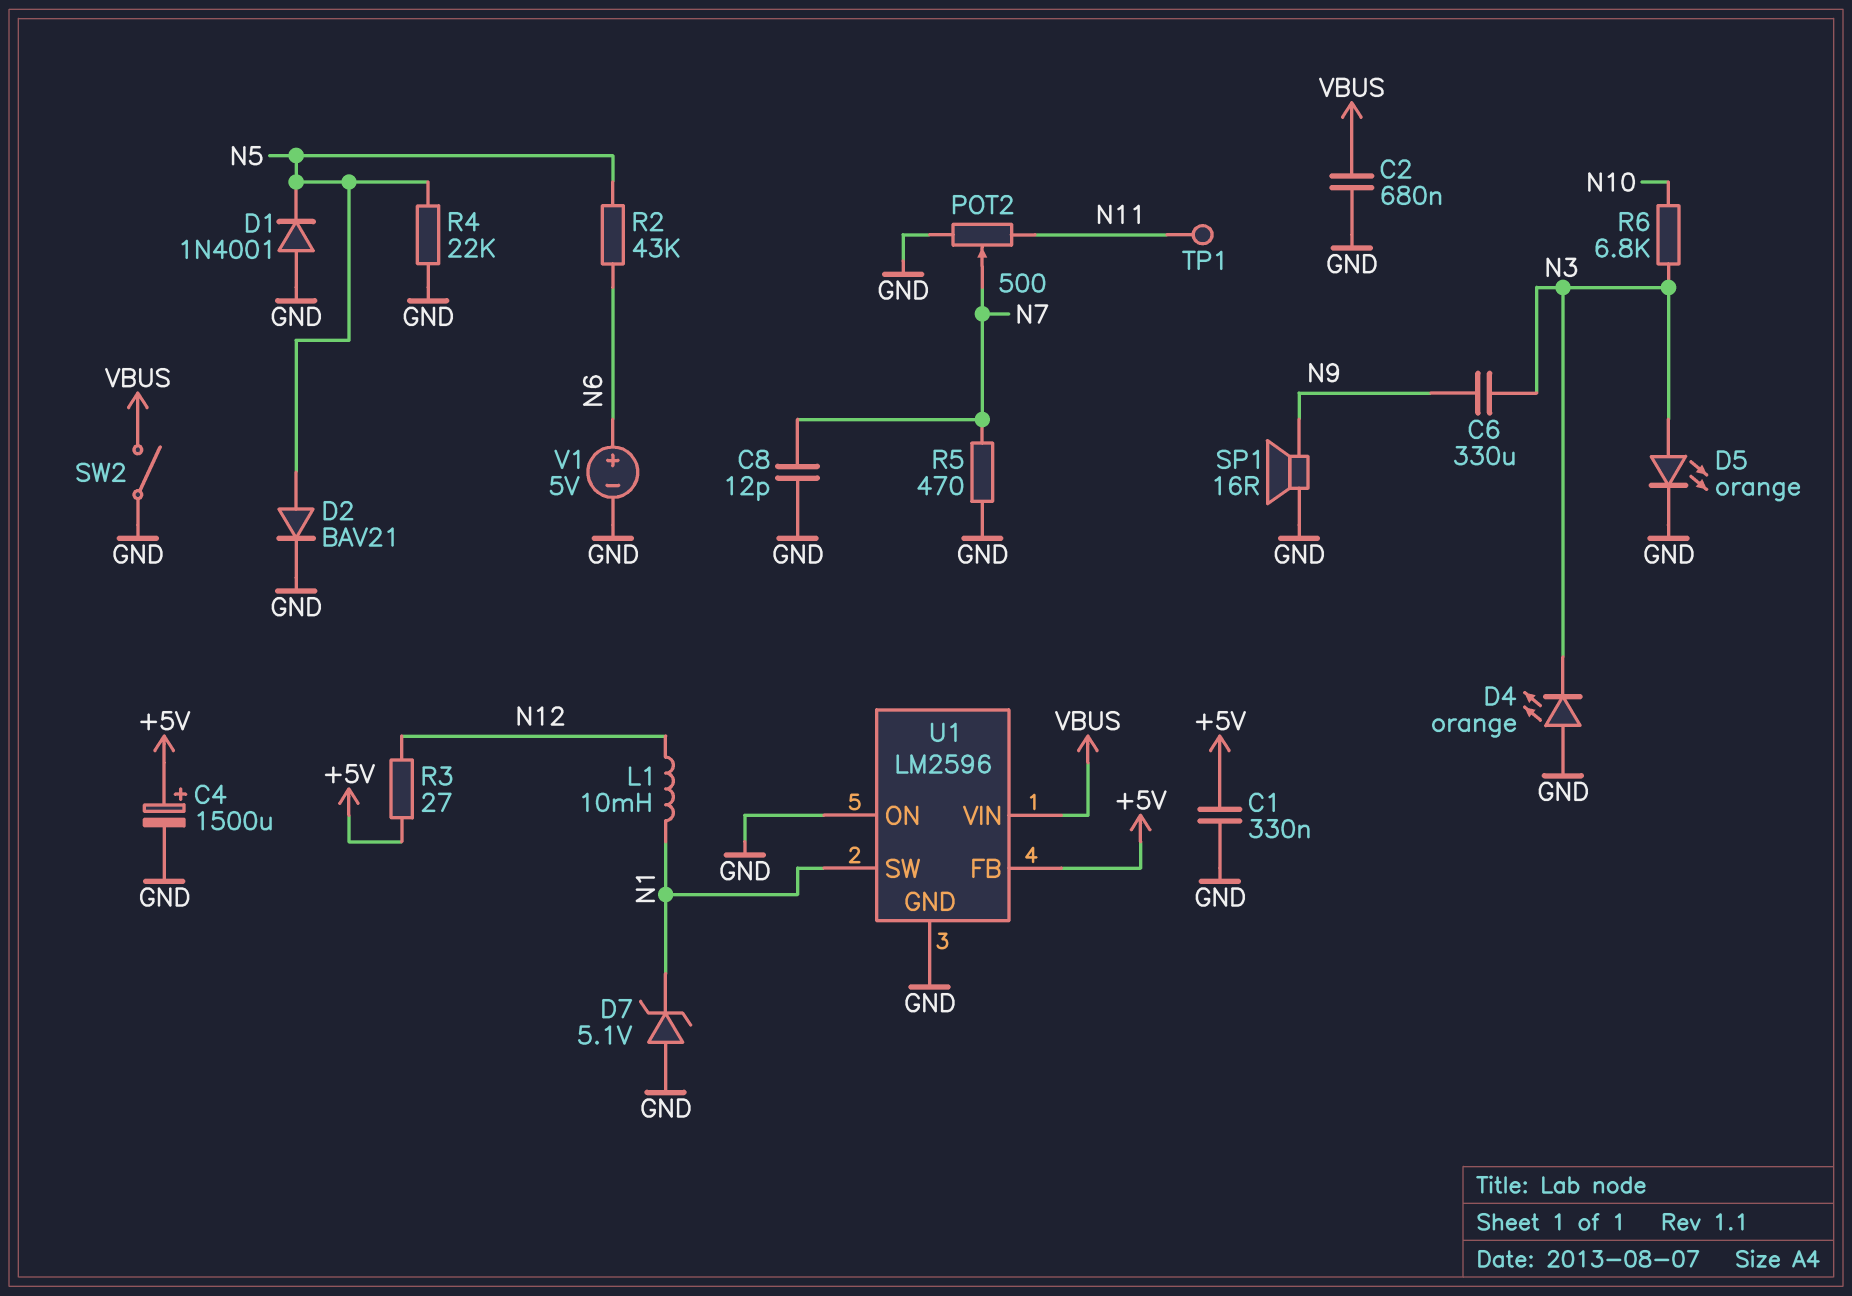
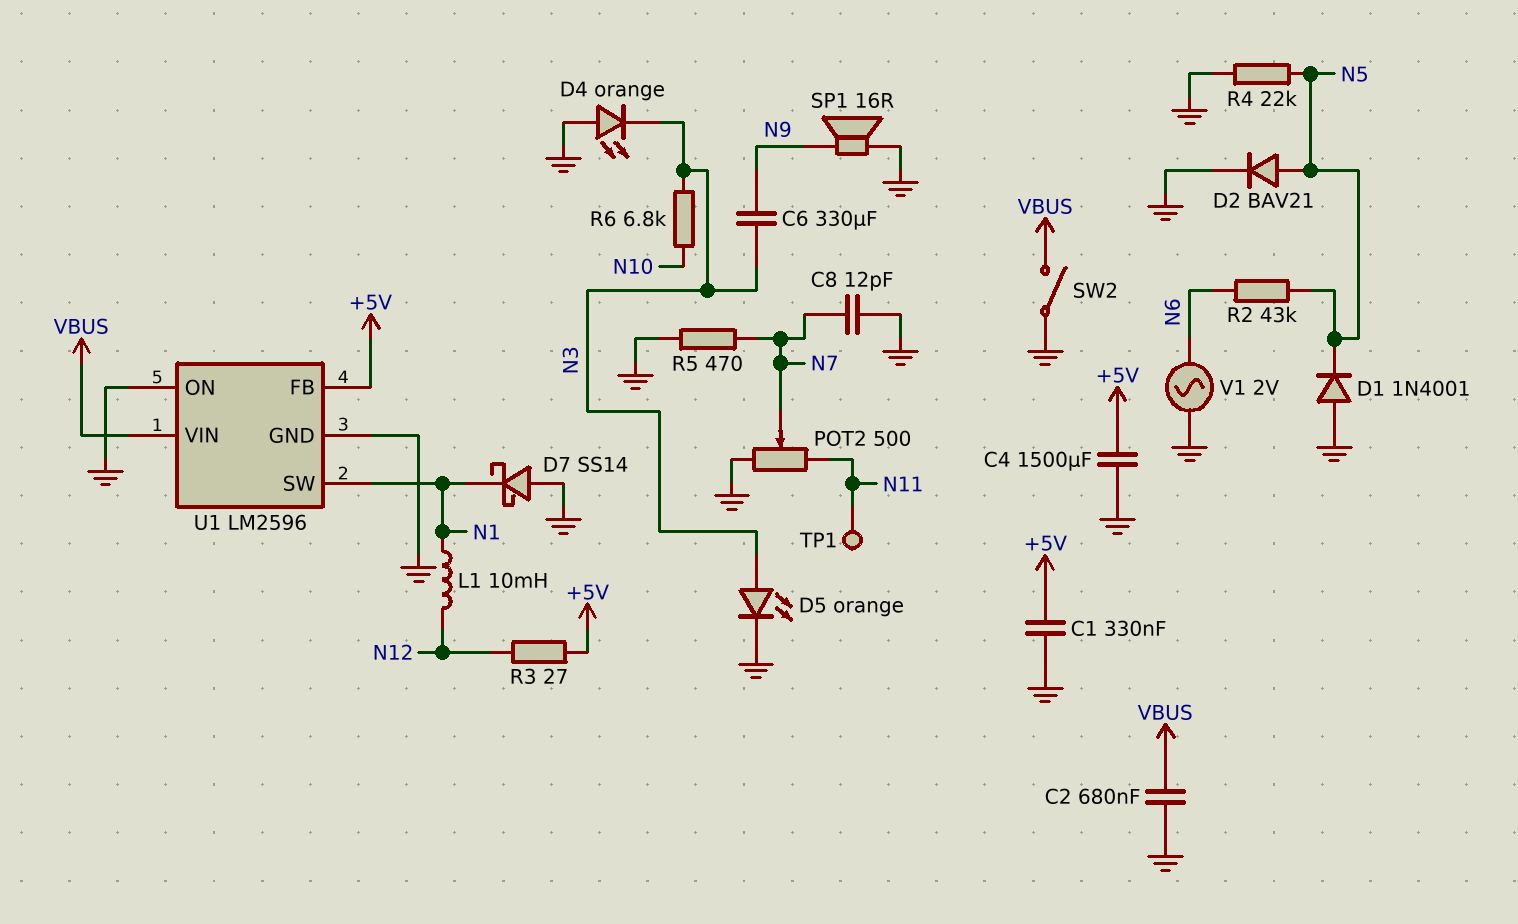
C4: 1500uF (plus +5V, minus GND) -> 1500uF (+5V, GND)
D7: zener 5.1V (A GND, K N1) -> schottky SS14 (A GND, K N1)
V1: 5V (plus N6, minus GND) -> AC 2V (GND, N6)

